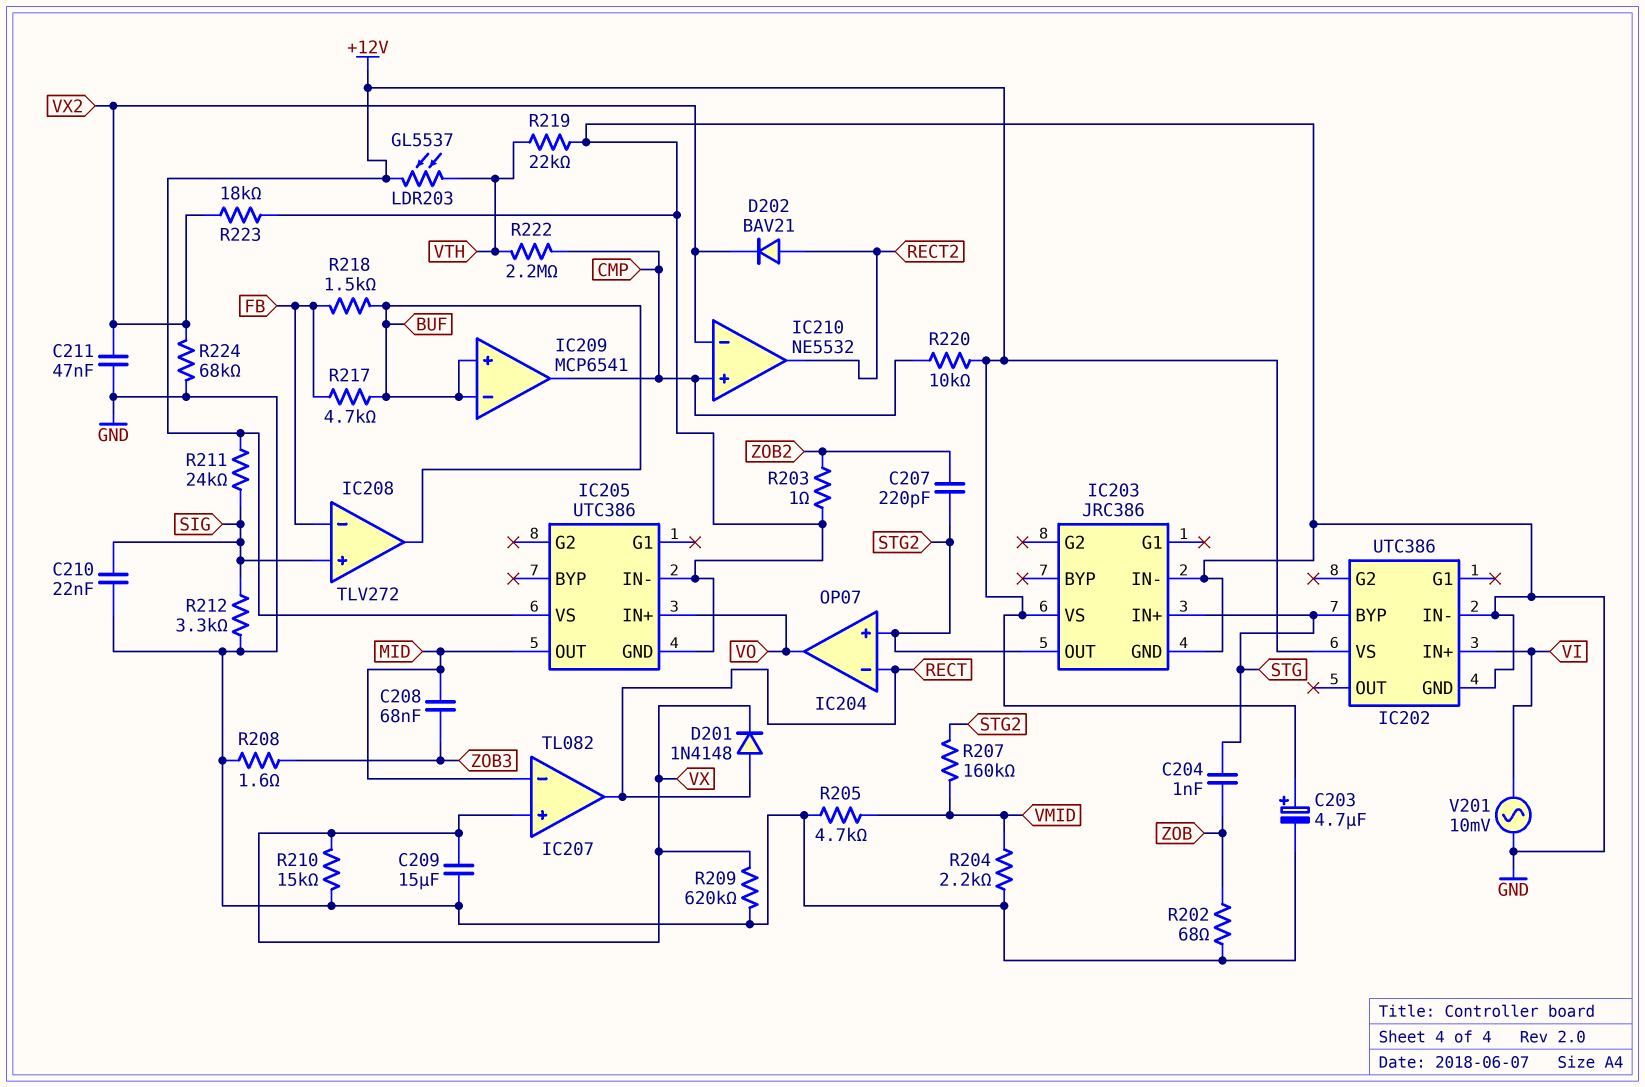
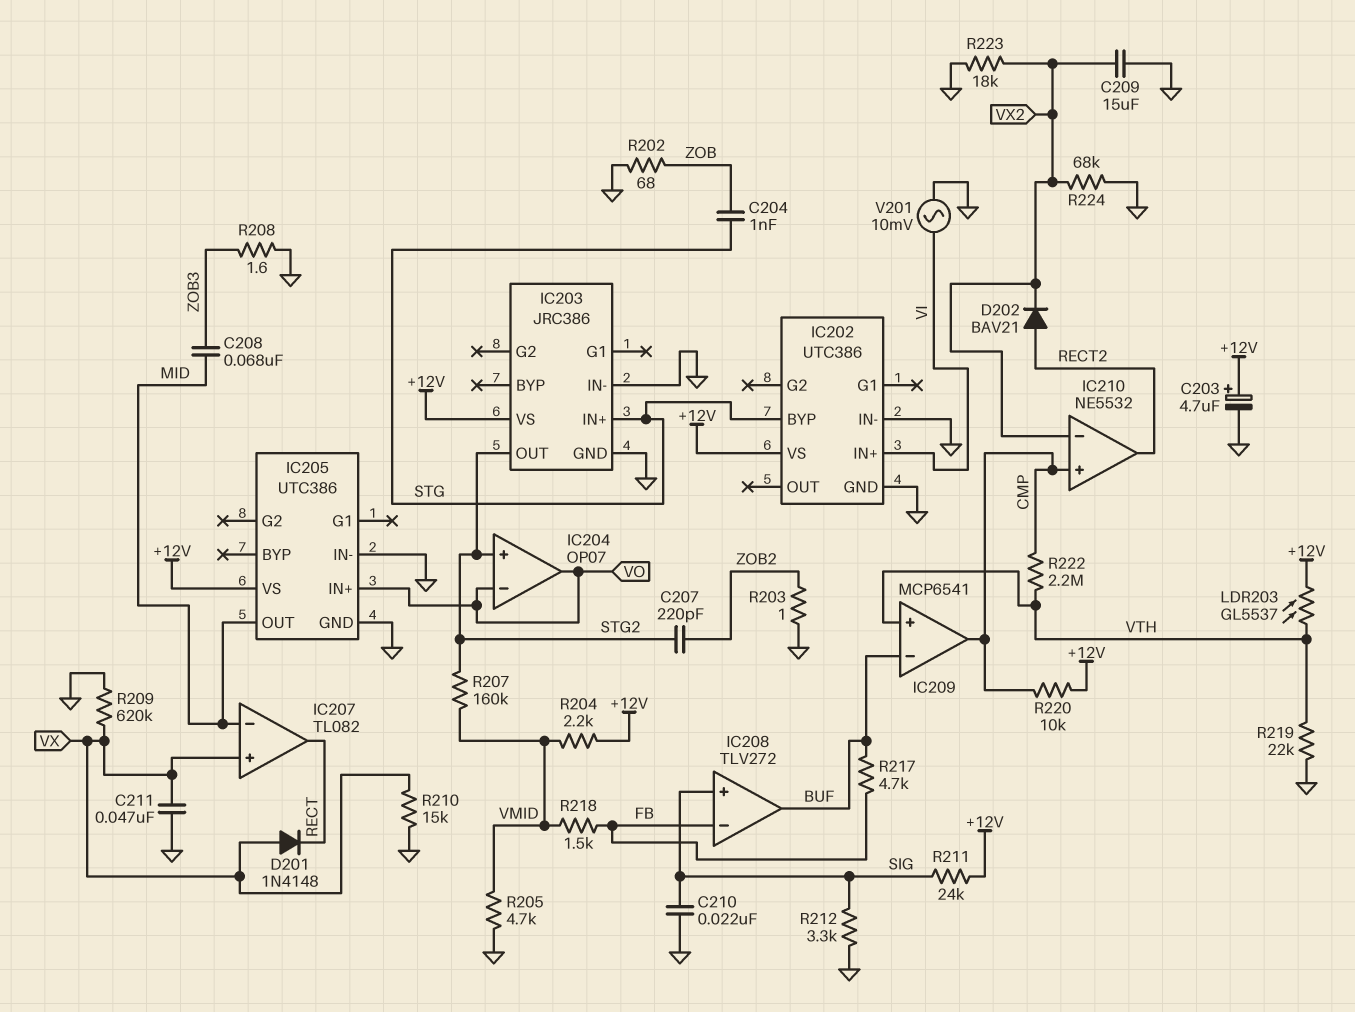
C209: 15uF (GND, VX) -> 15uF (GND, VX2)
C211: 47nF (GND, VX2) -> 47nF (GND, VX)
D201: diode 1N4148 (A RECT, K VX) -> diode 1N4148 (A VX, K RECT)
IC204 pin in-: RECT -> VO
IC209 pin in+: BUF -> VTH
R204: 2.2k (GND, VMID) -> 2.2k (+12V, VMID)
R218: 1.5k (BUF, FB) -> 1.5k (FB, VMID)

